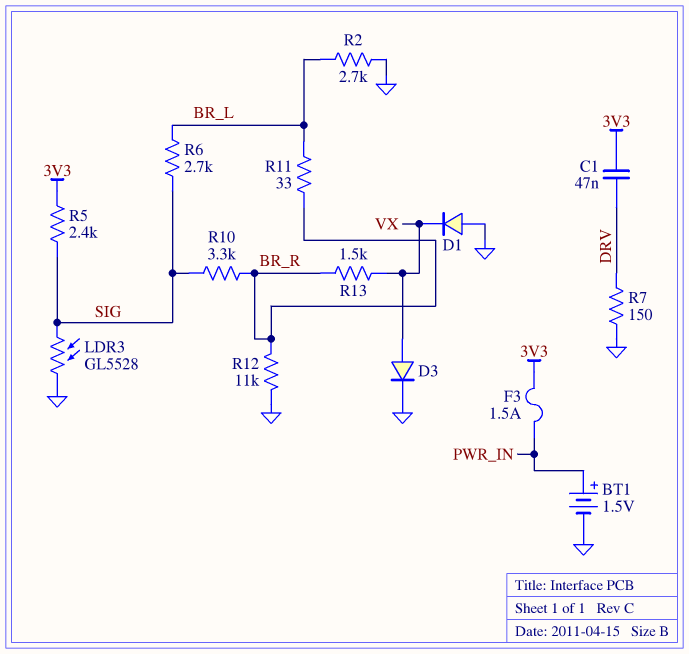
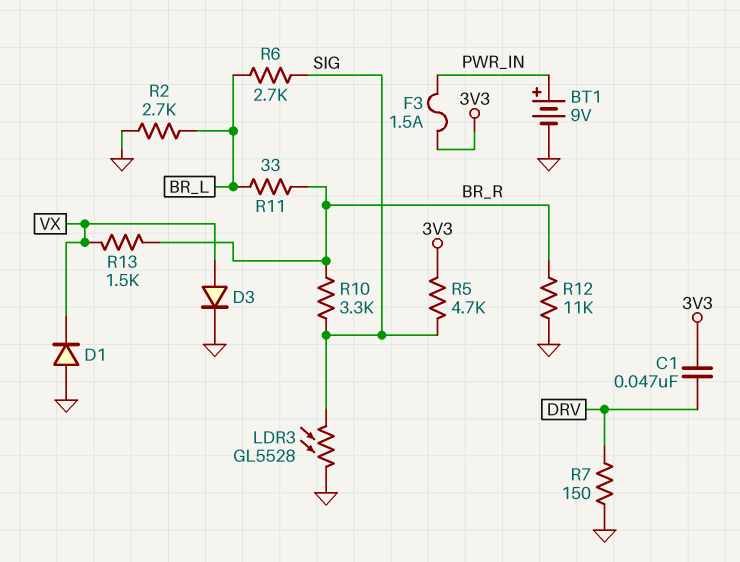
BT1: 1.5V (plus PWR_IN, minus GND) -> 9V (plus PWR_IN, minus GND)
R5: 2.4k (3V3, SIG) -> 4.7k (3V3, SIG)

